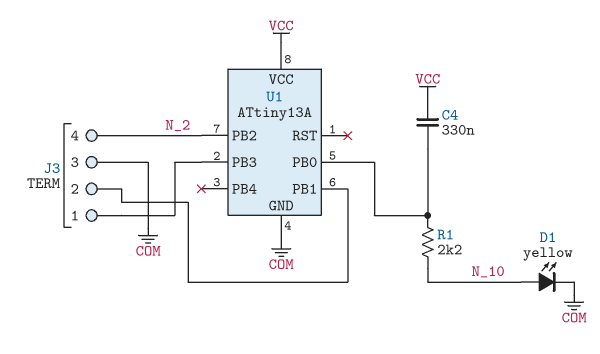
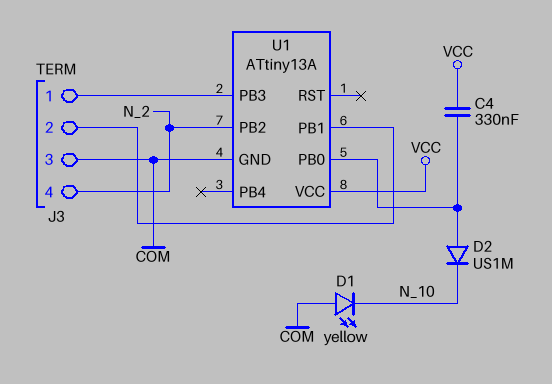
D1: LED yellow (A N_10, K COM) -> LED yellow (A COM, K N_10)
D2: none -> diode US1M (A U1/PB0, K N_10)
R1: 2.2k (N_10, U1/PB0) -> none

